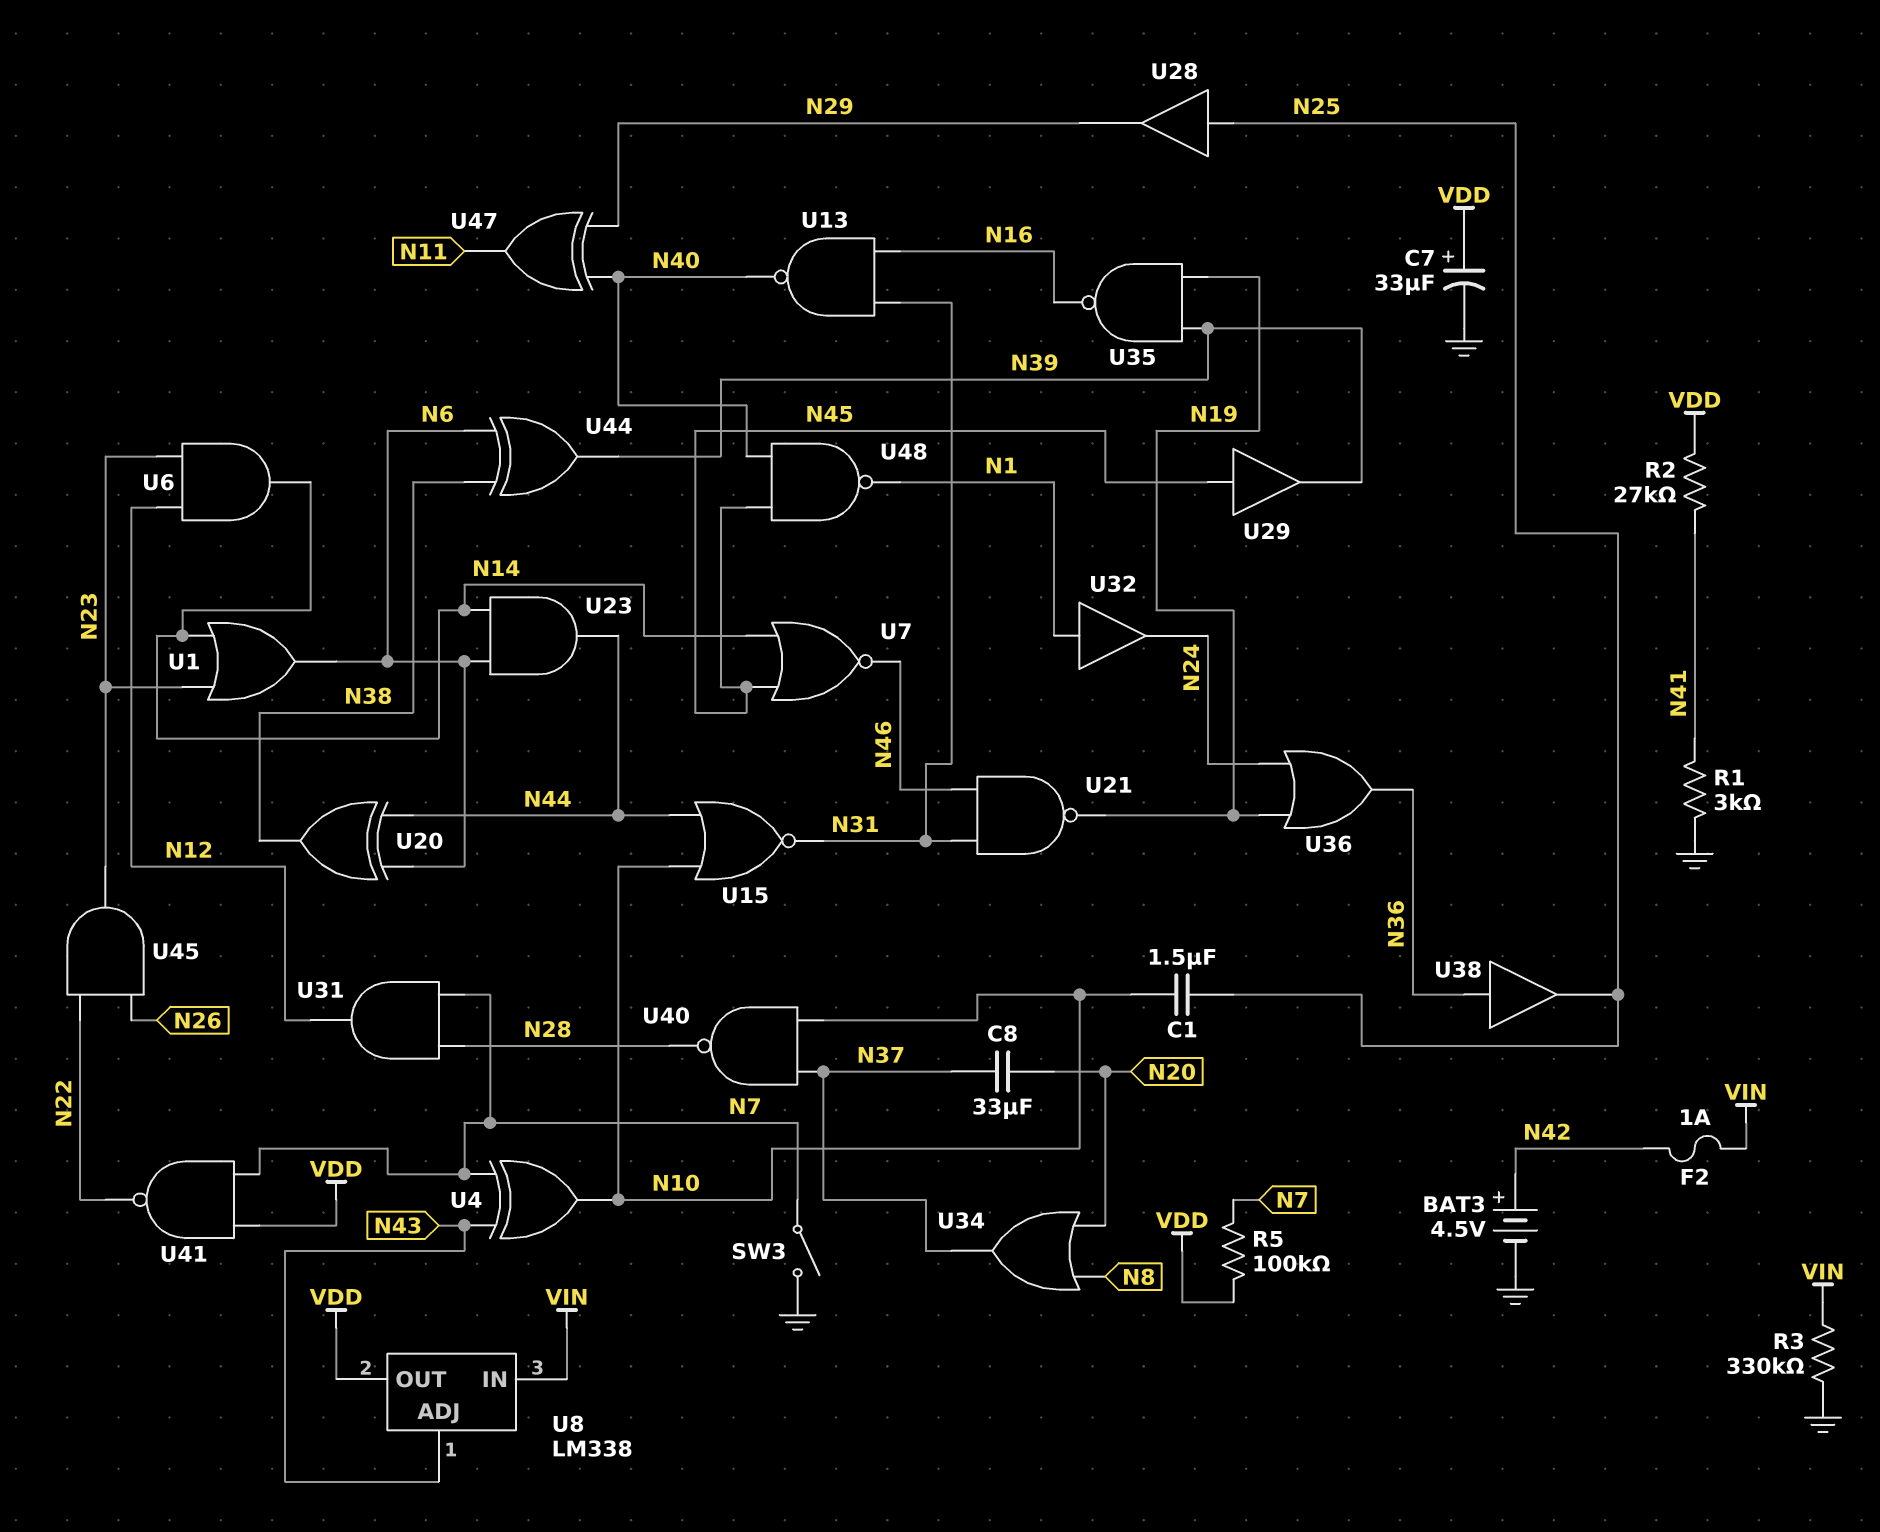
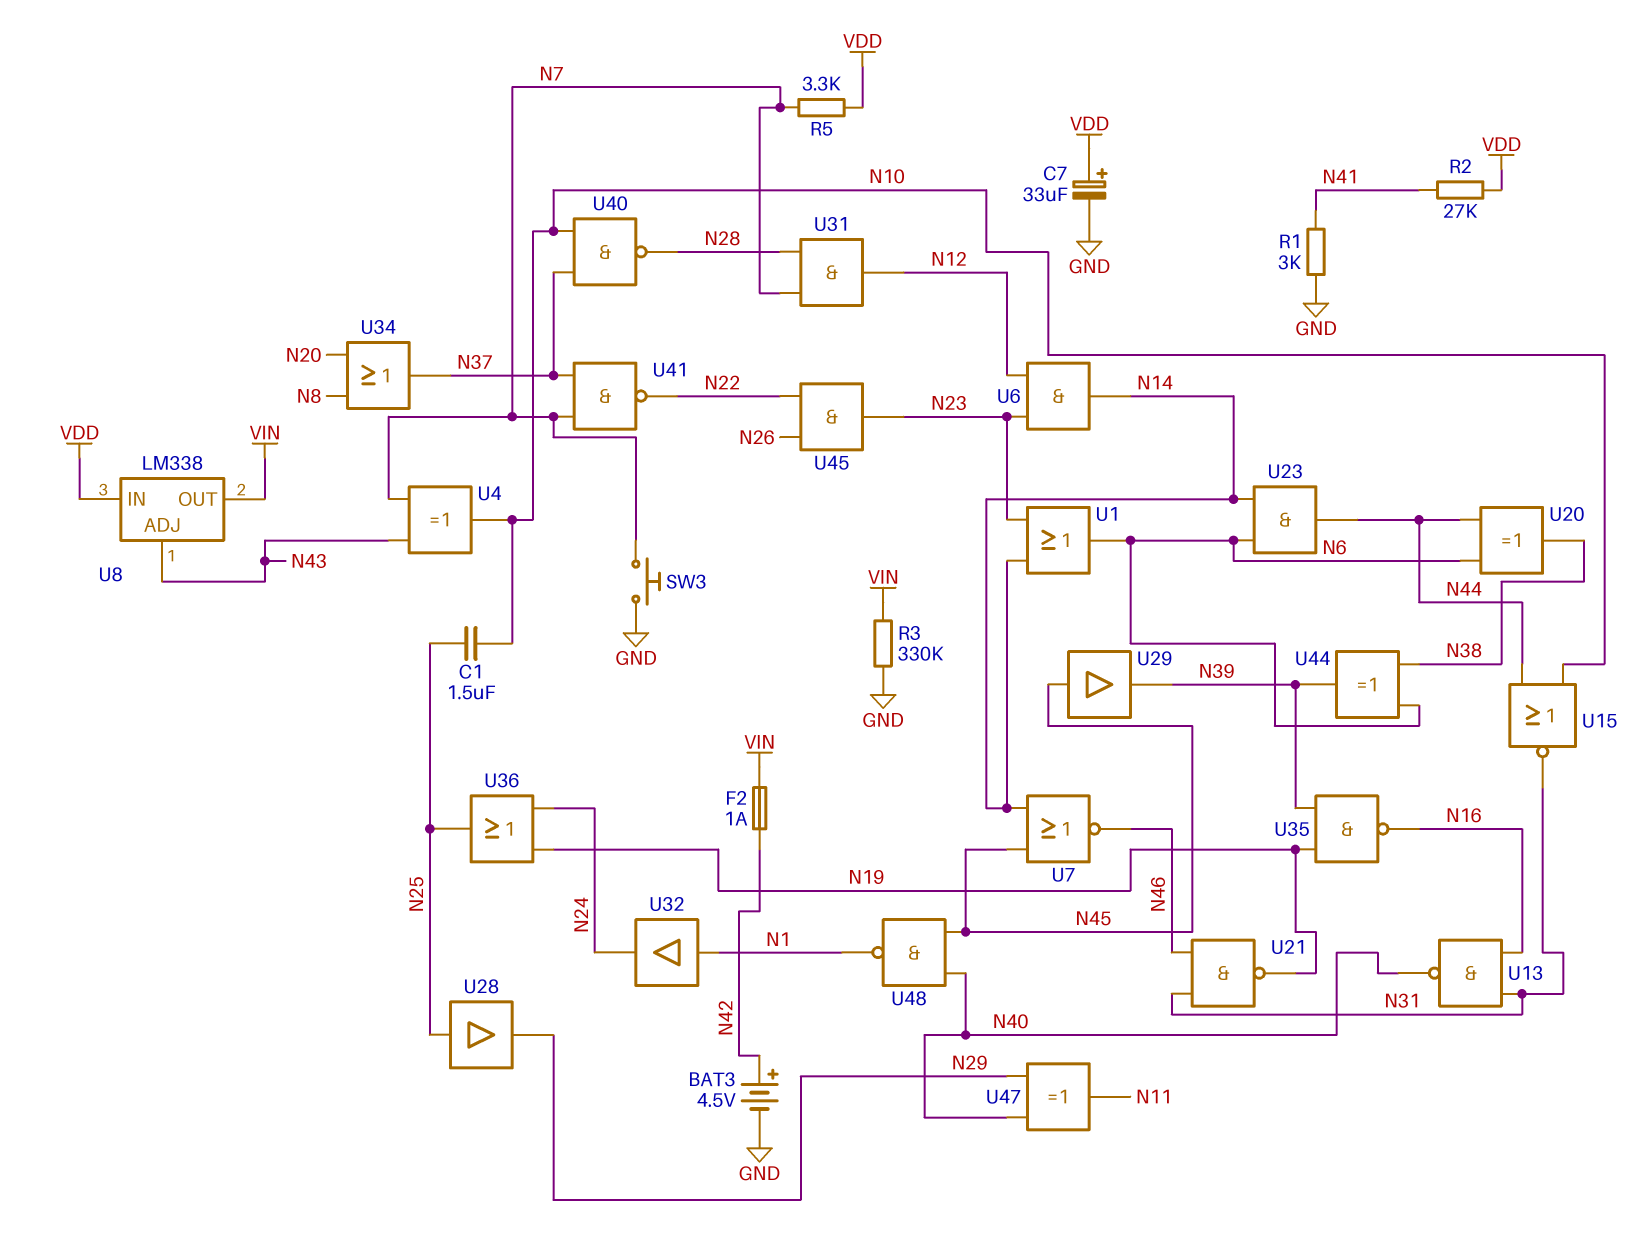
C8: 33uF (N20, N37) -> none
R5: 100k (N7, VDD) -> 3.3k (N7, VDD)
SW3: switch (GND, N7) -> button (GND, N7)
U8 pin IN: VIN -> VDD
U8 pin OUT: VDD -> VIN
U36: OR (in N19, in N24, out N36) -> OR (in N19, in N24, out N25)
U38: buffer (in N36, out N25) -> none
U41: NAND (in N7, in VDD, out N22) -> NAND (in N7, in N37, out N22)

